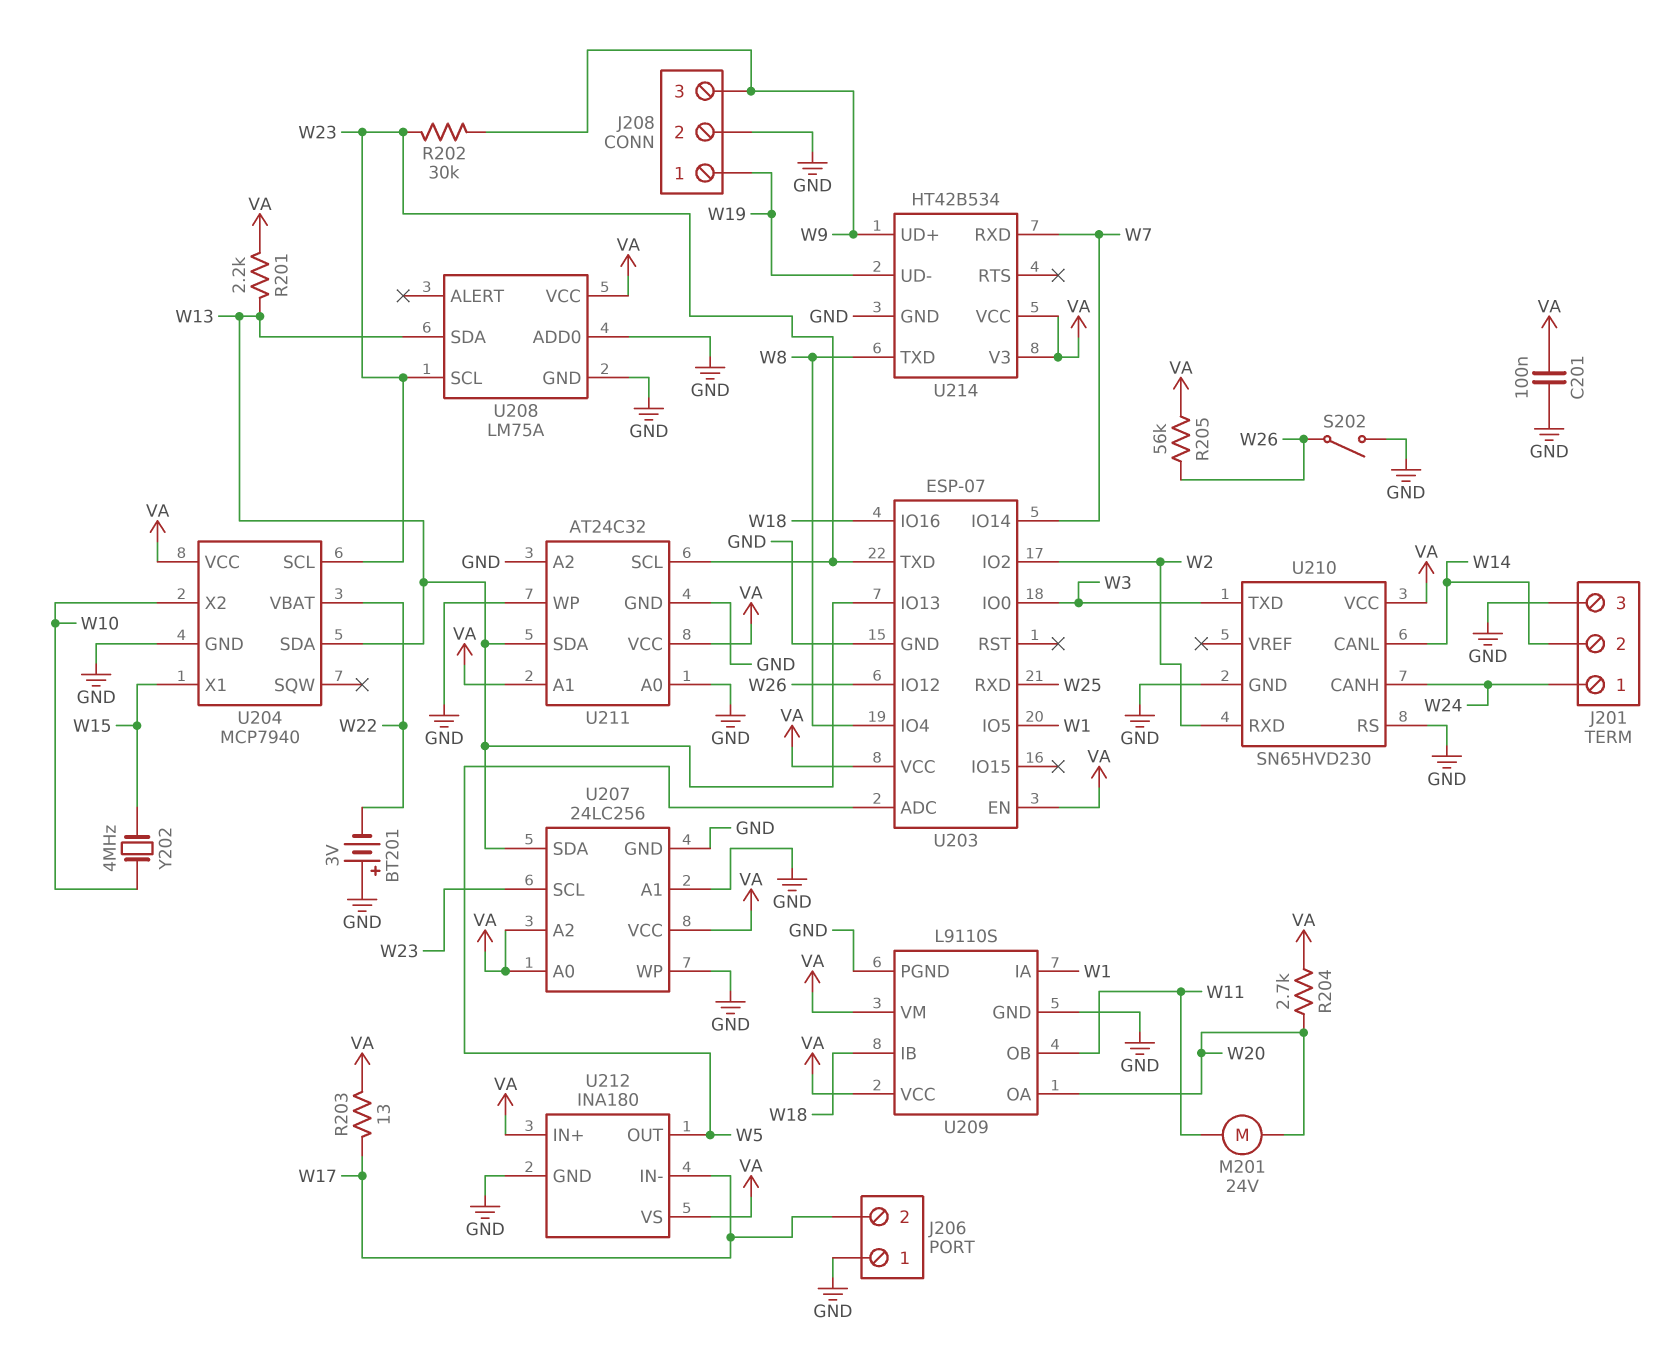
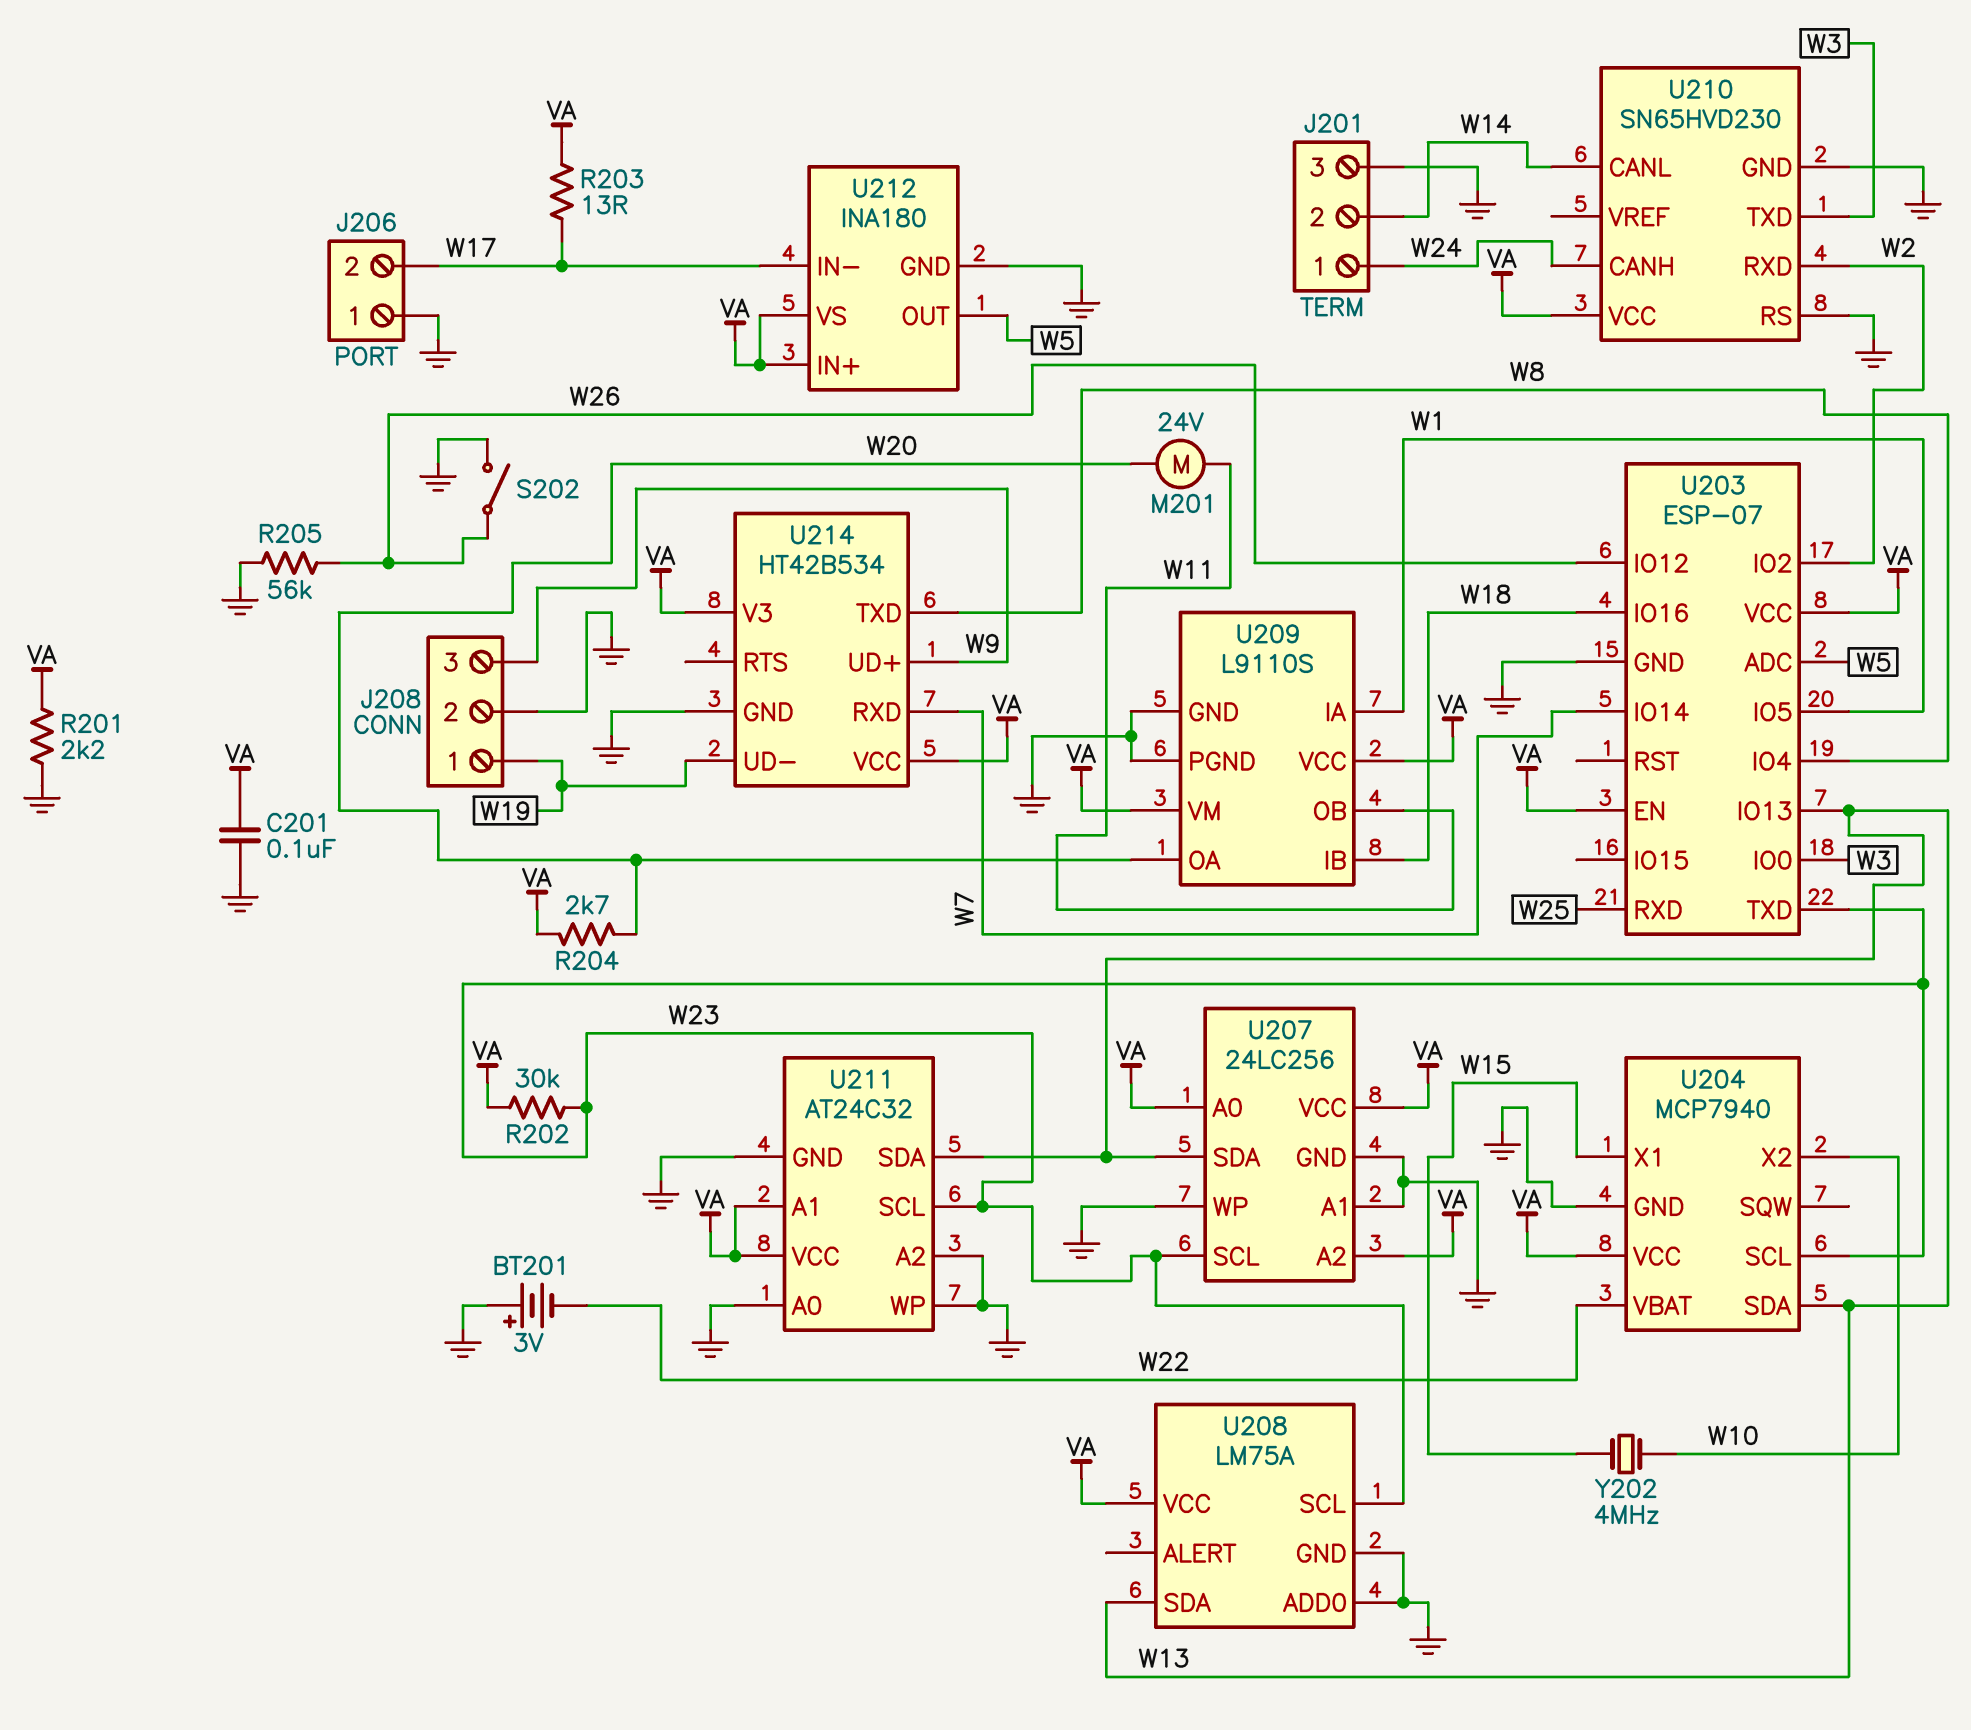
R201: 2.2k (VA, W13) -> 2.2k (GND, VA)
R202: 30k (W9, W23) -> 30k (VA, W23)
R205: 56k (VA, W26) -> 56k (GND, W26)

